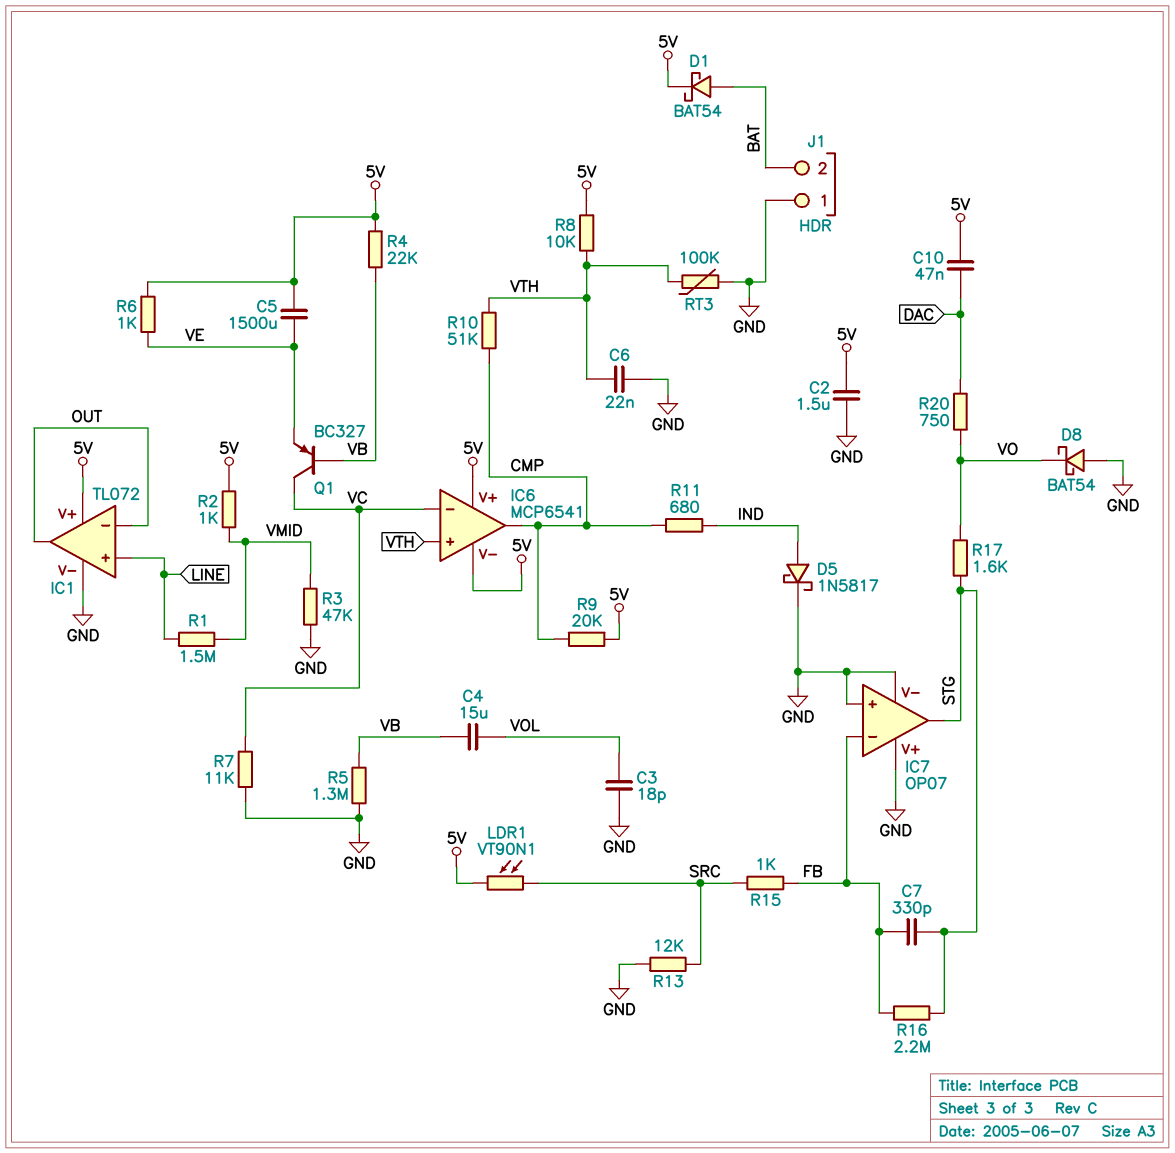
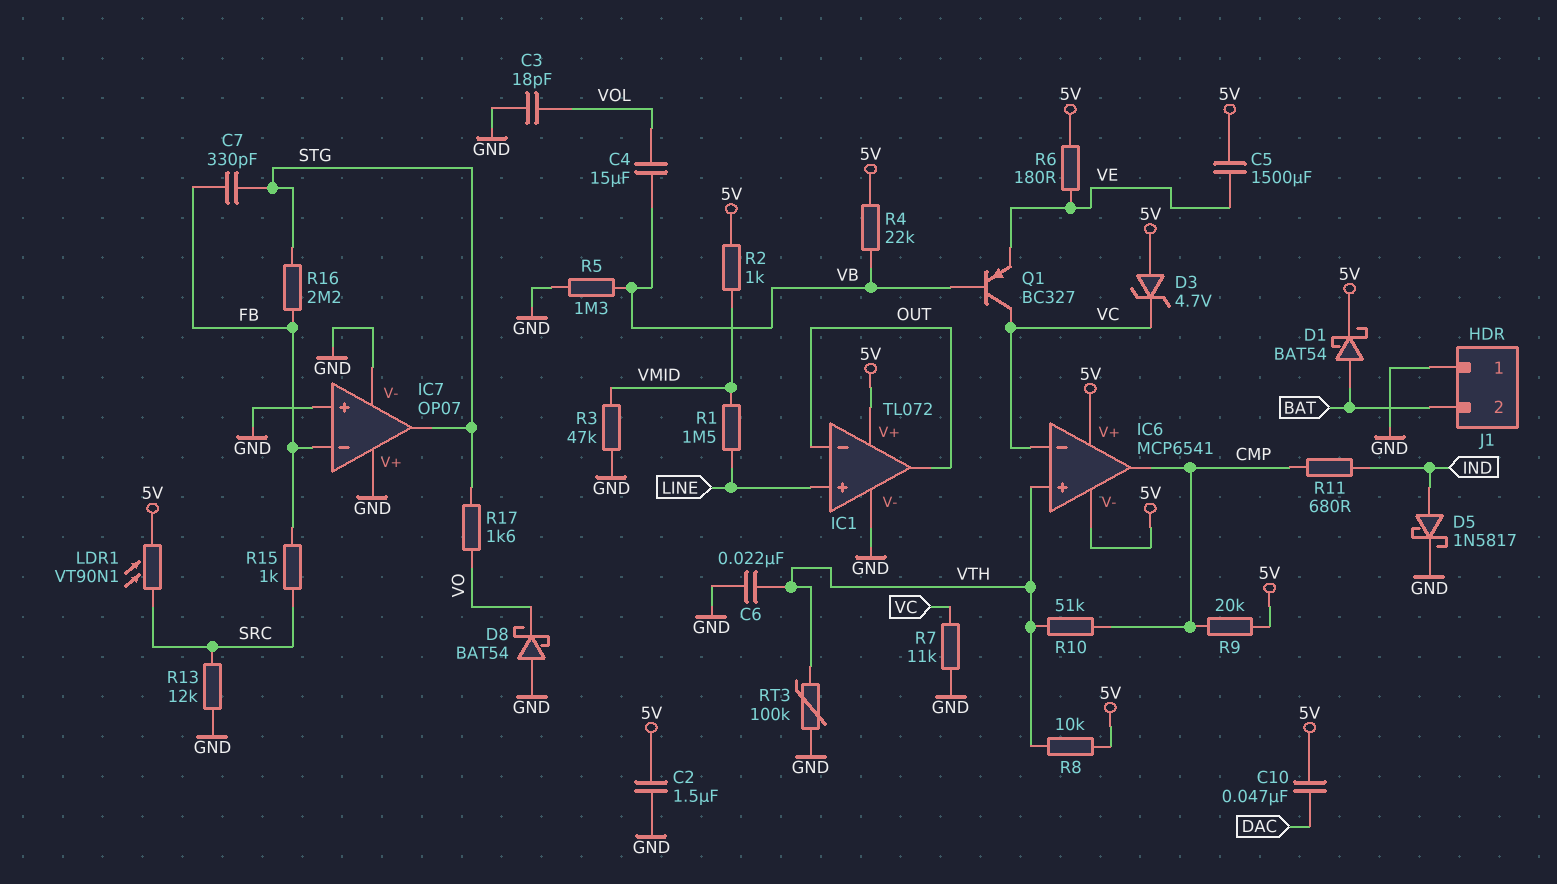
D3: none -> zener 4.7V (A 5V, K VC)
R6: 1k (5V, VE) -> 180 (5V, VE)
R20: 750 (DAC, VO) -> none

